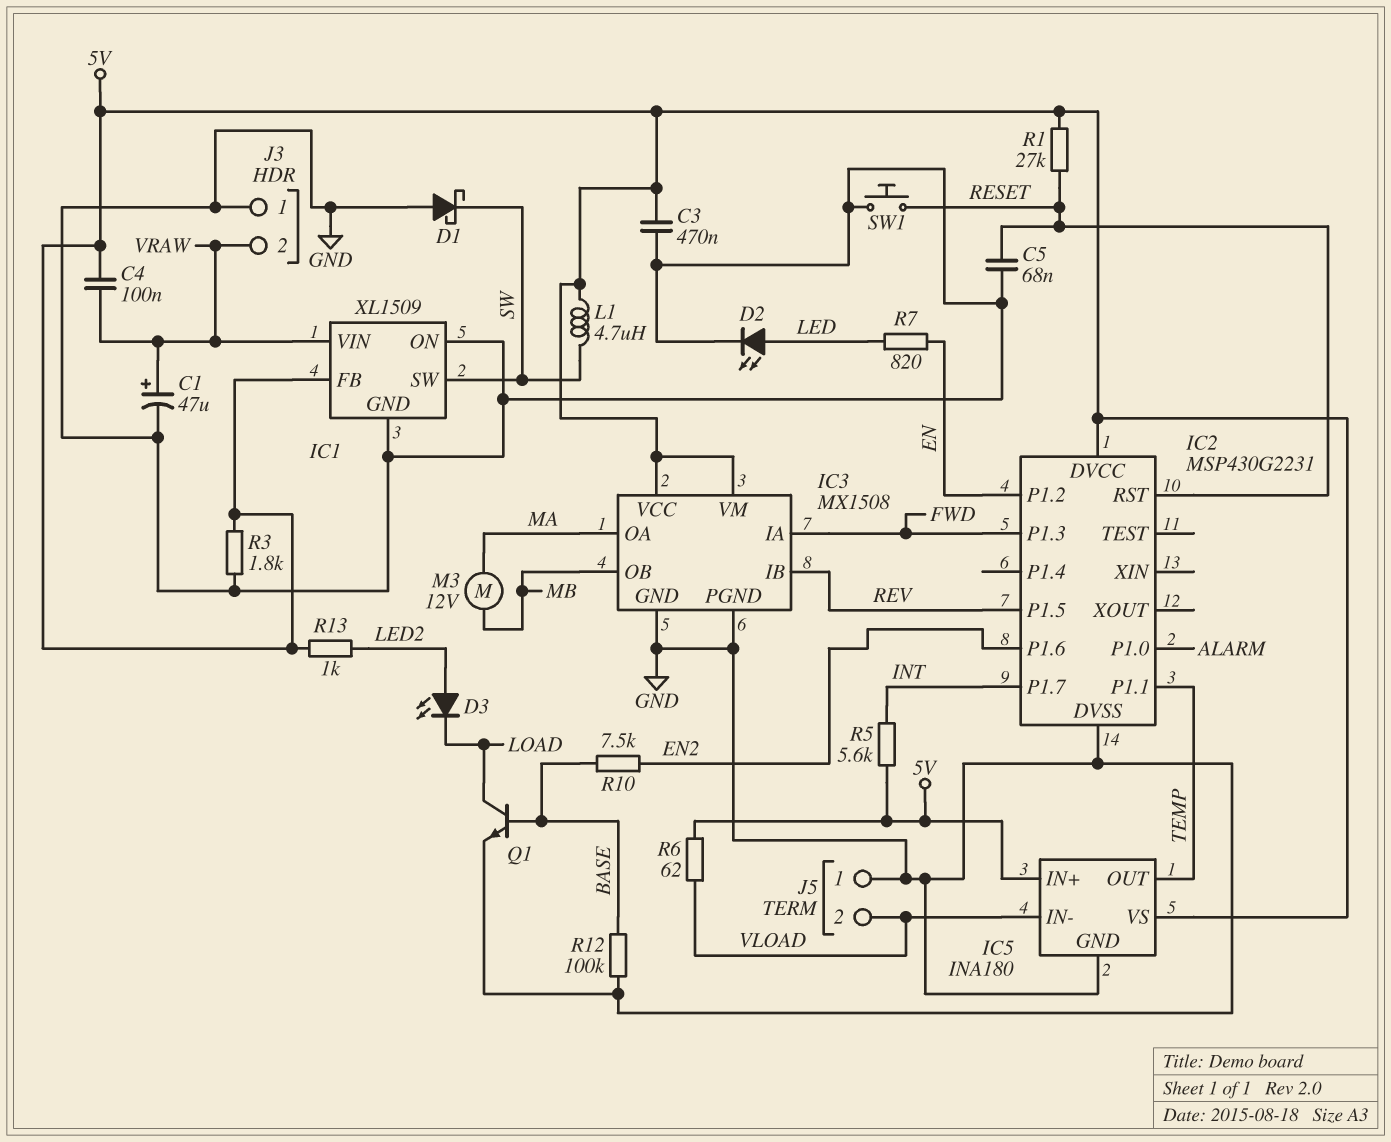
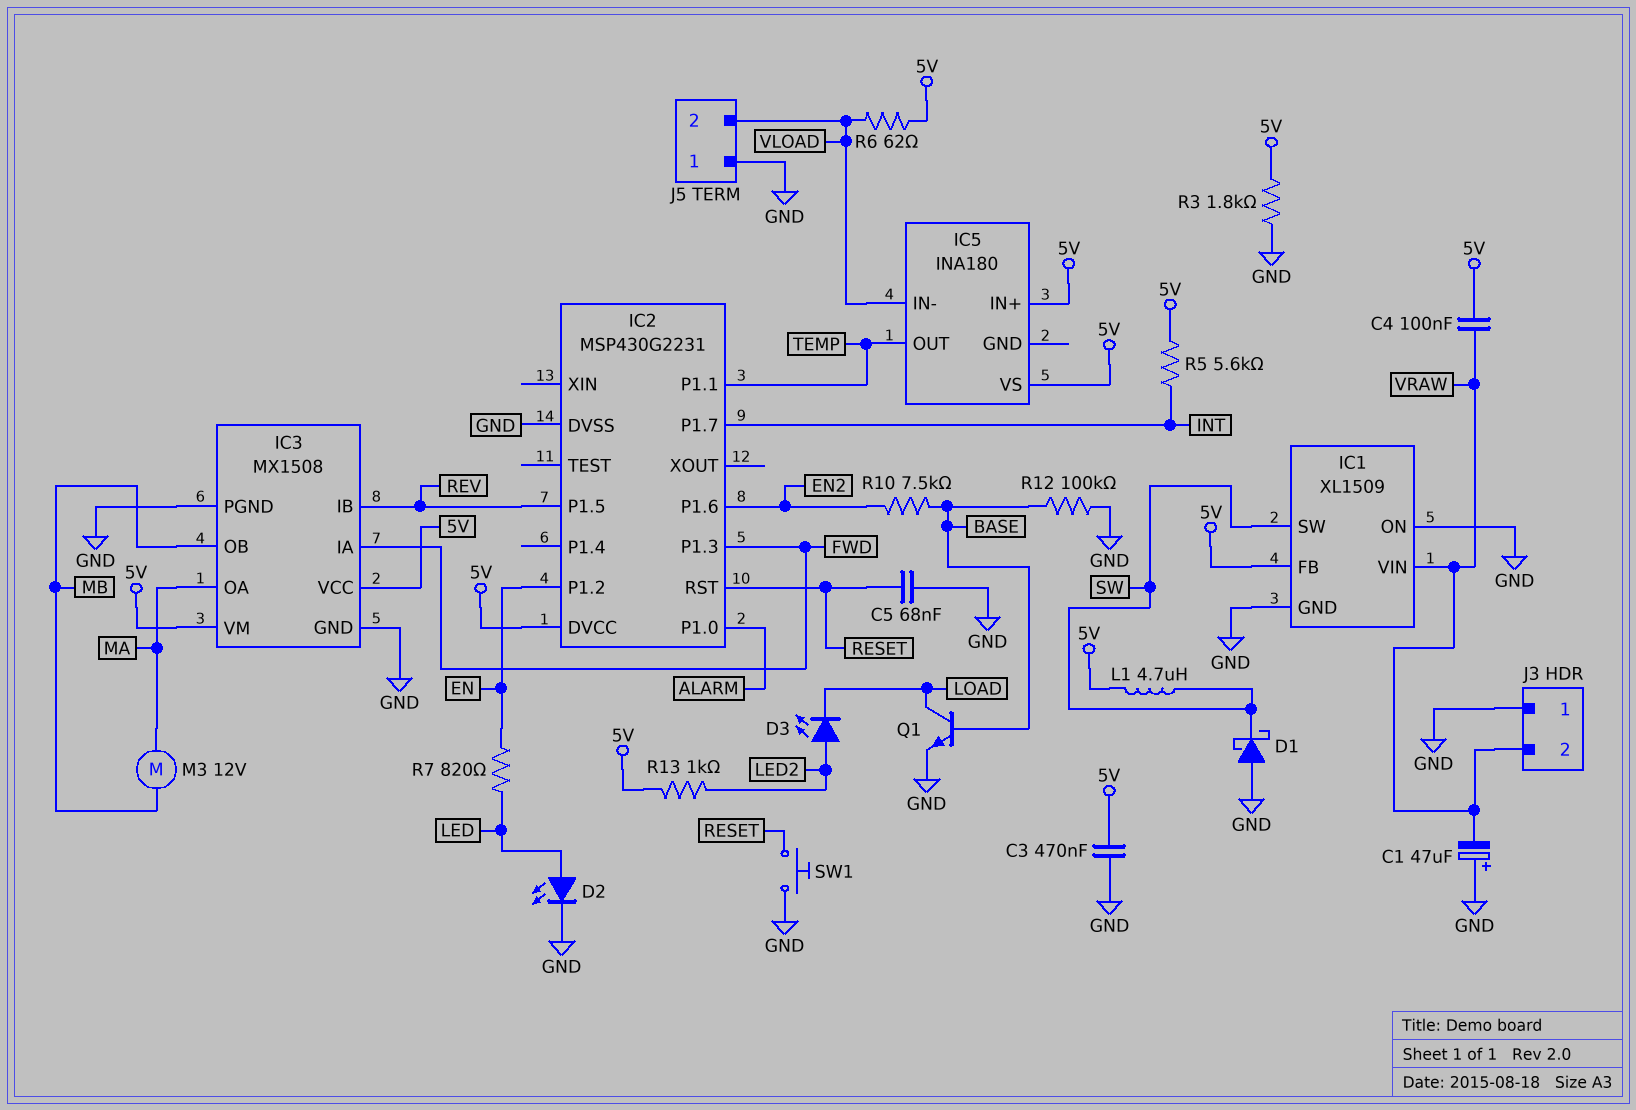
C1: 47uF (plus VRAW, minus GND) -> 47uF (plus GND, minus VRAW)
IC5 pin GND: GND -> none
R1: 27k (5V, RESET) -> none

